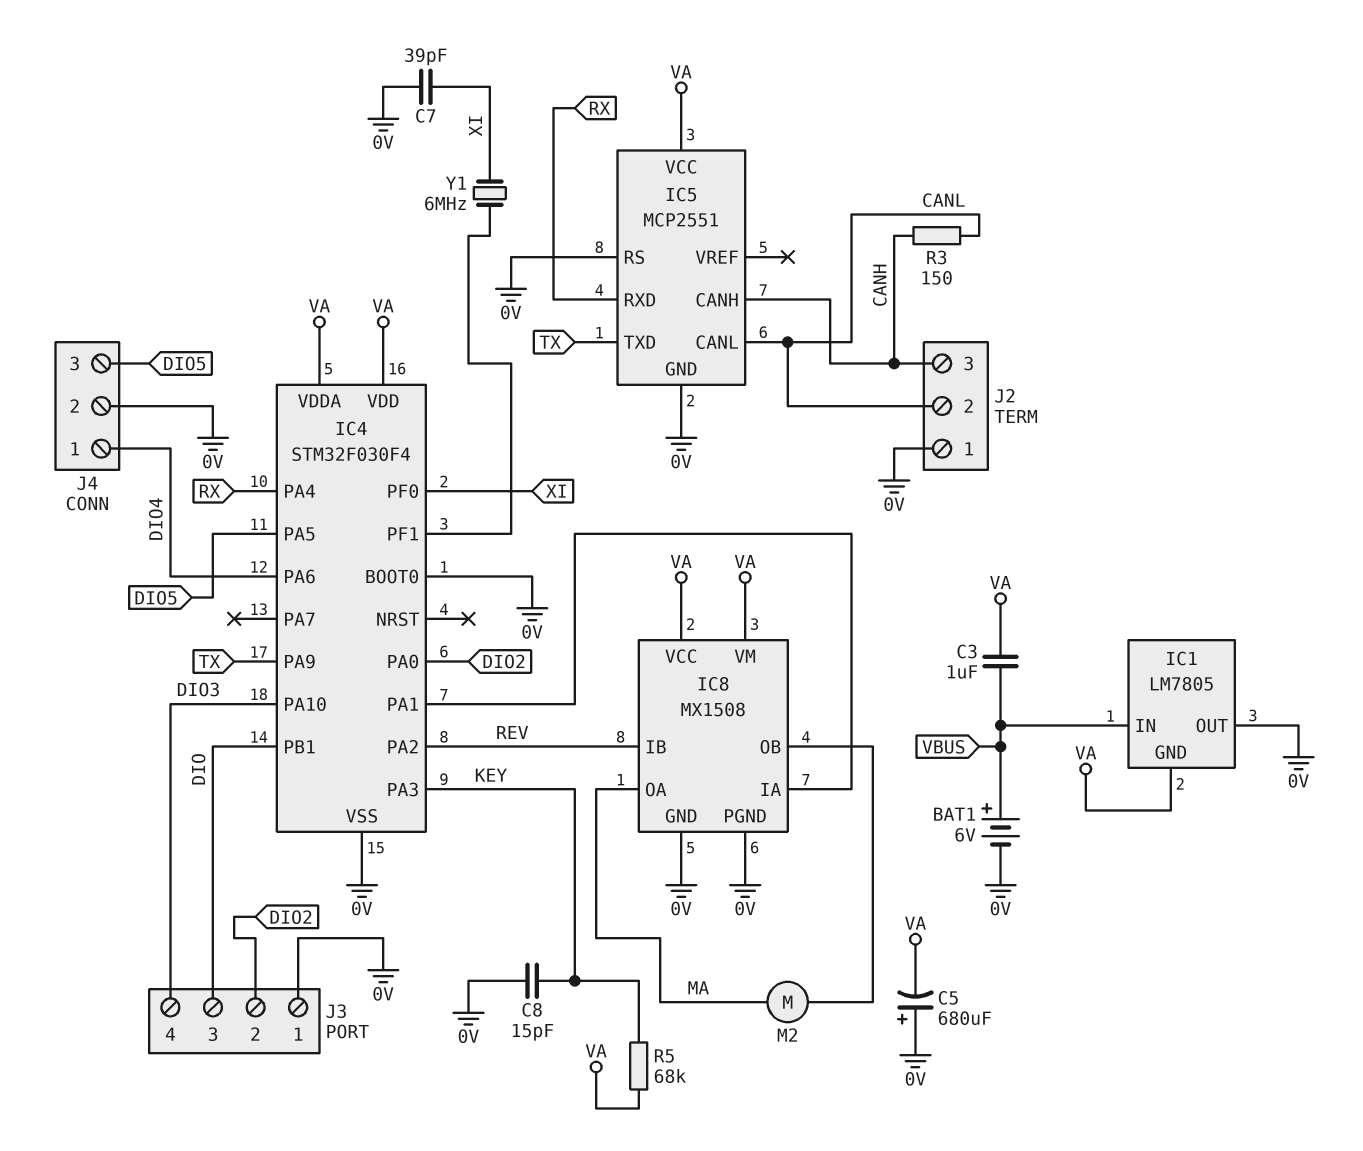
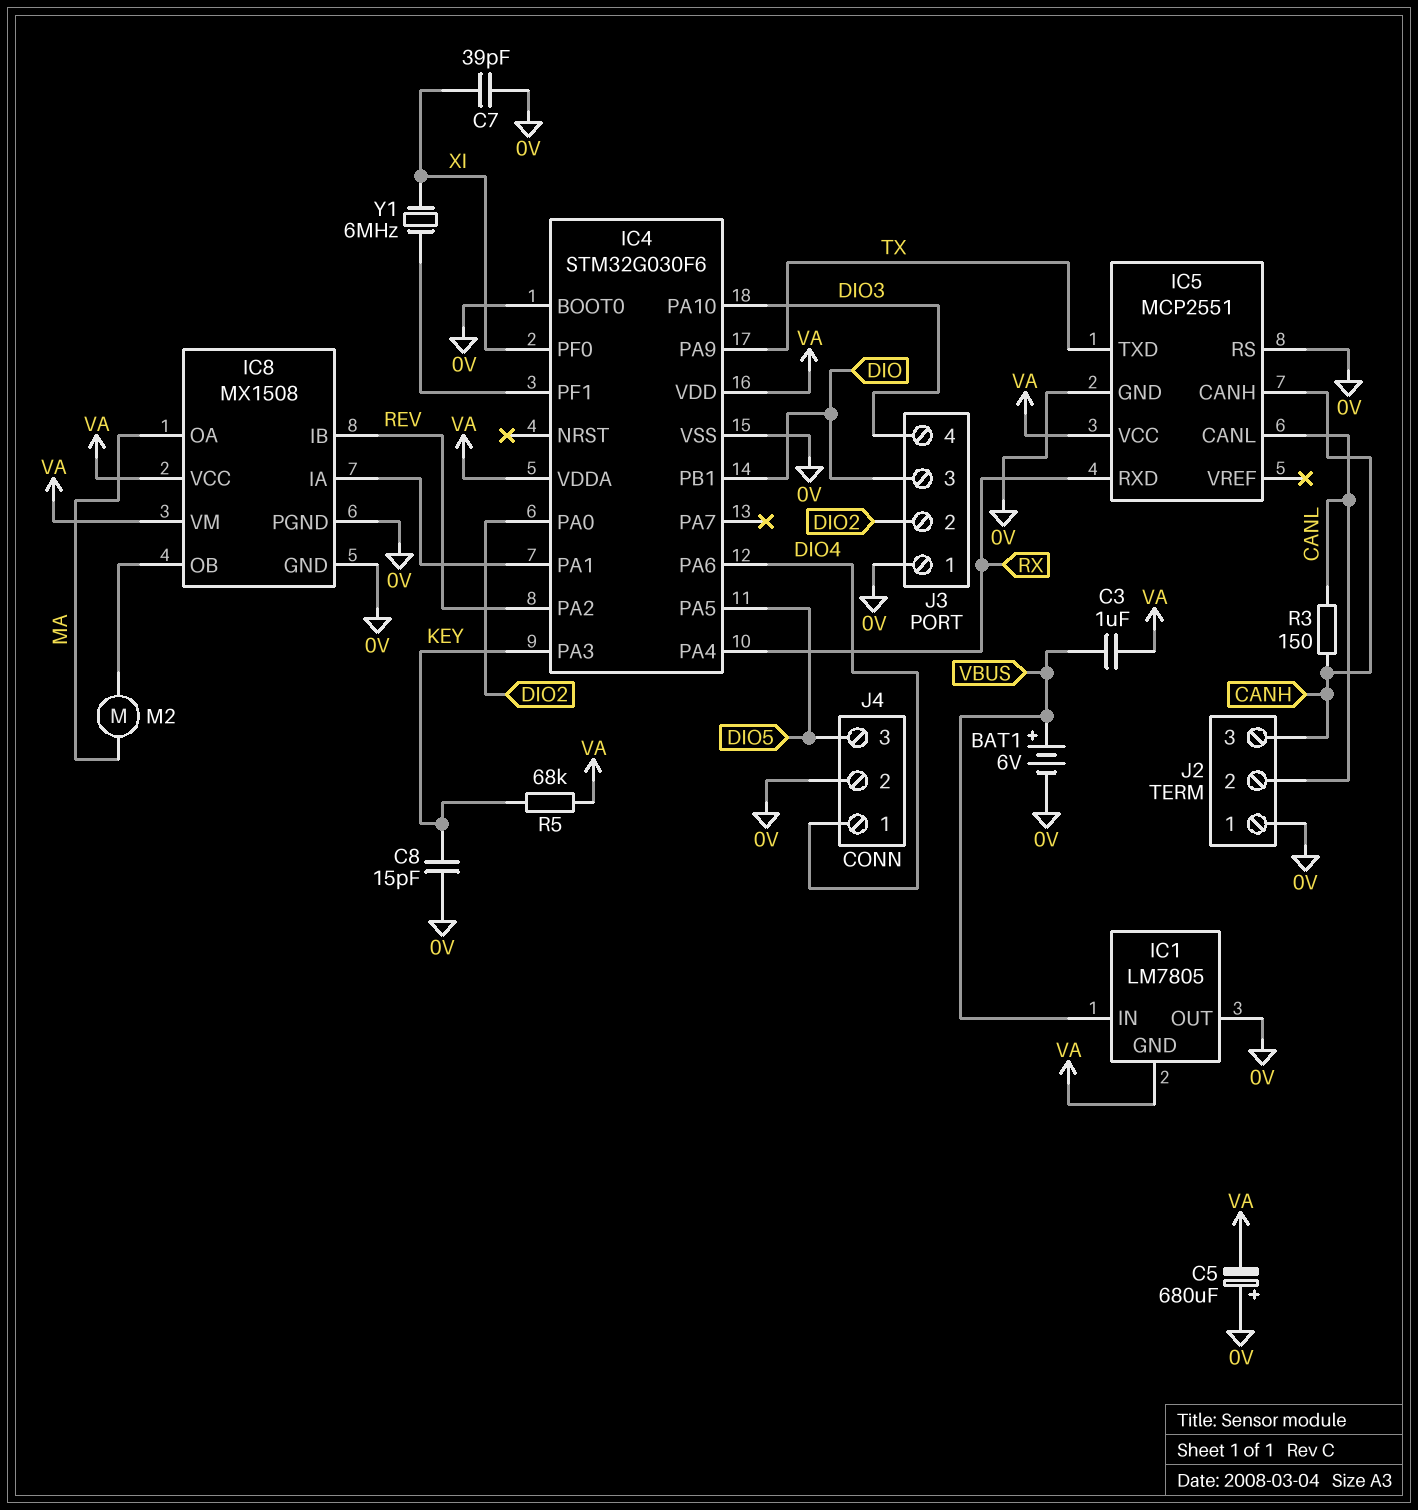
IC4: STM32F030F4 -> STM32G030F6

